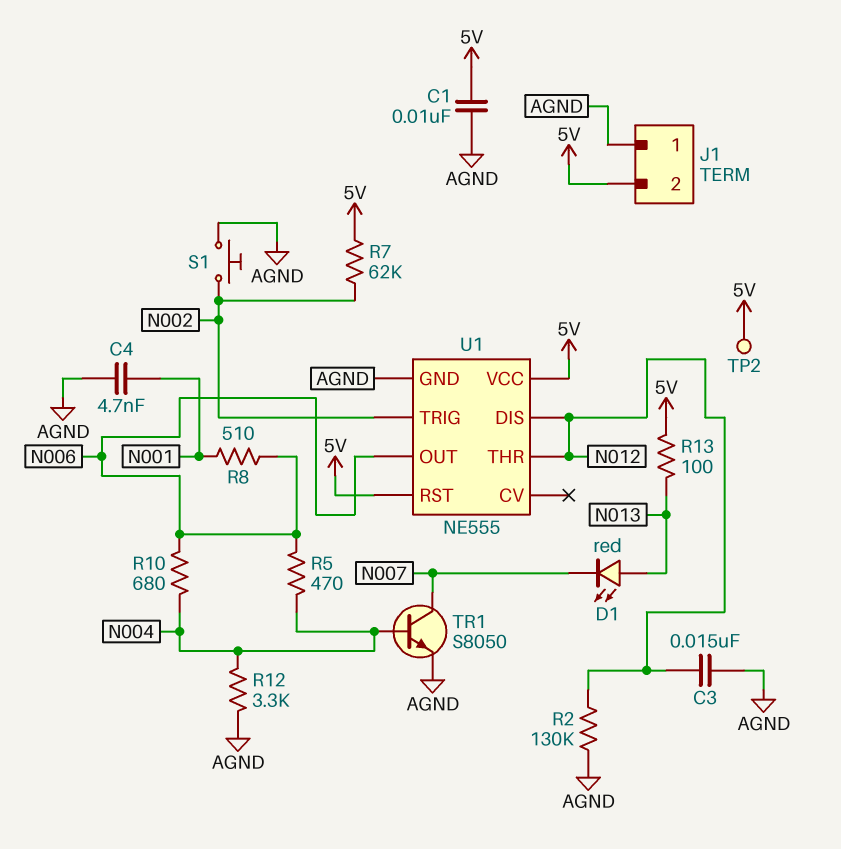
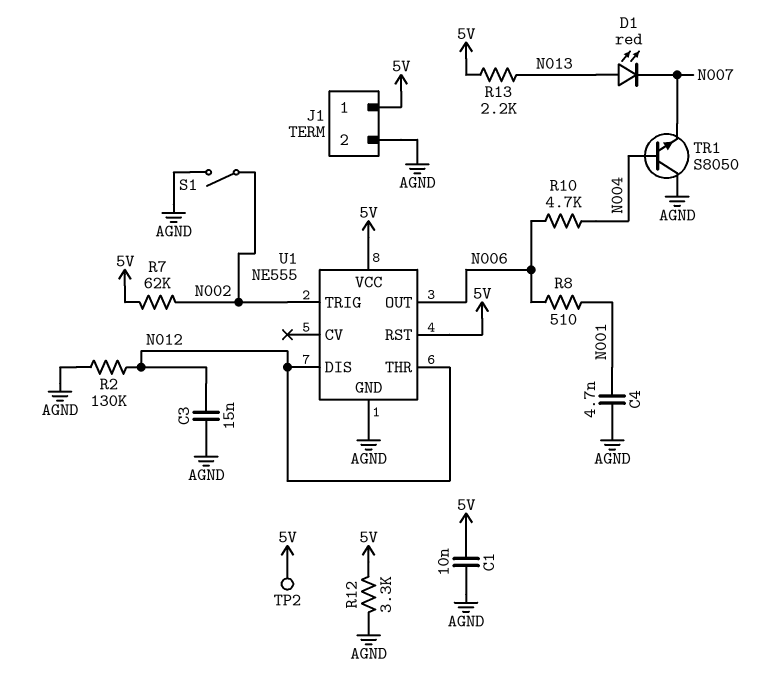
J1 pin 1: AGND -> 5V
J1 pin 2: 5V -> AGND
R5: 470 (N004, N006) -> none
R10: 680 (N004, N006) -> 4.7k (N004, N006)
R12: 3.3k (AGND, N004) -> 3.3k (5V, AGND)
R13: 100 (5V, N013) -> 2.2k (5V, N013)
S1: button (AGND, N002) -> switch (AGND, N002)
TR1: NPN S8050 (B N004, C N007, E AGND) -> NPN S8050 (B N004, C AGND, E N007)

